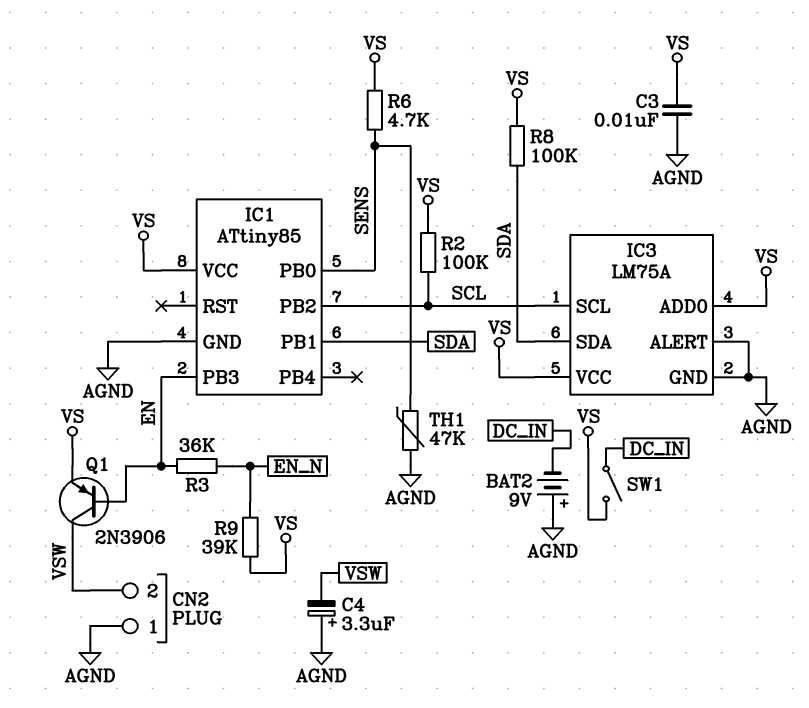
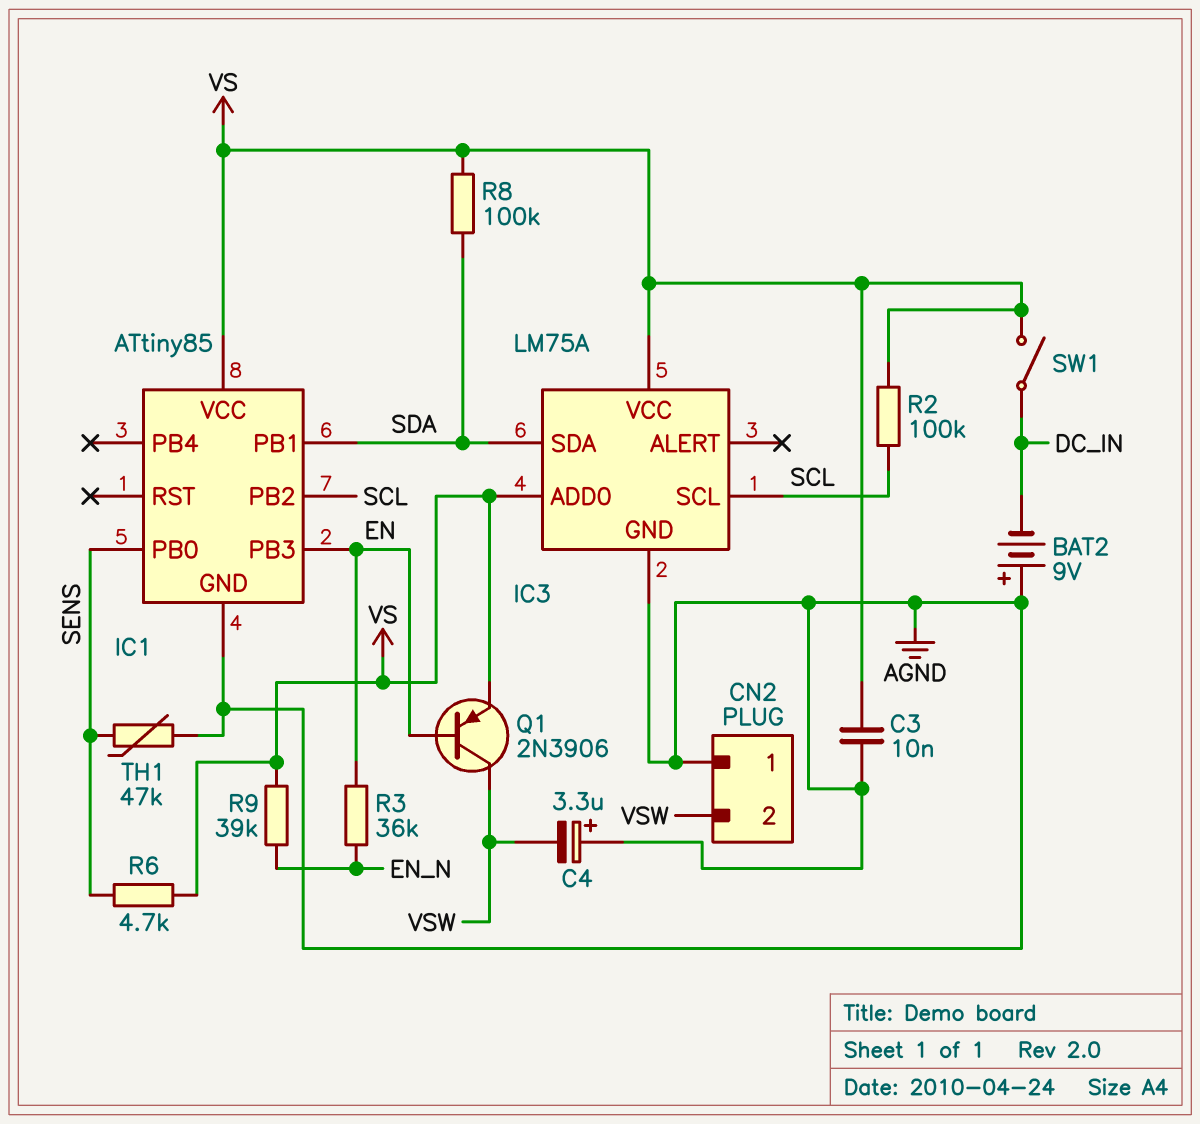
IC3 pin ALERT: AGND -> none

